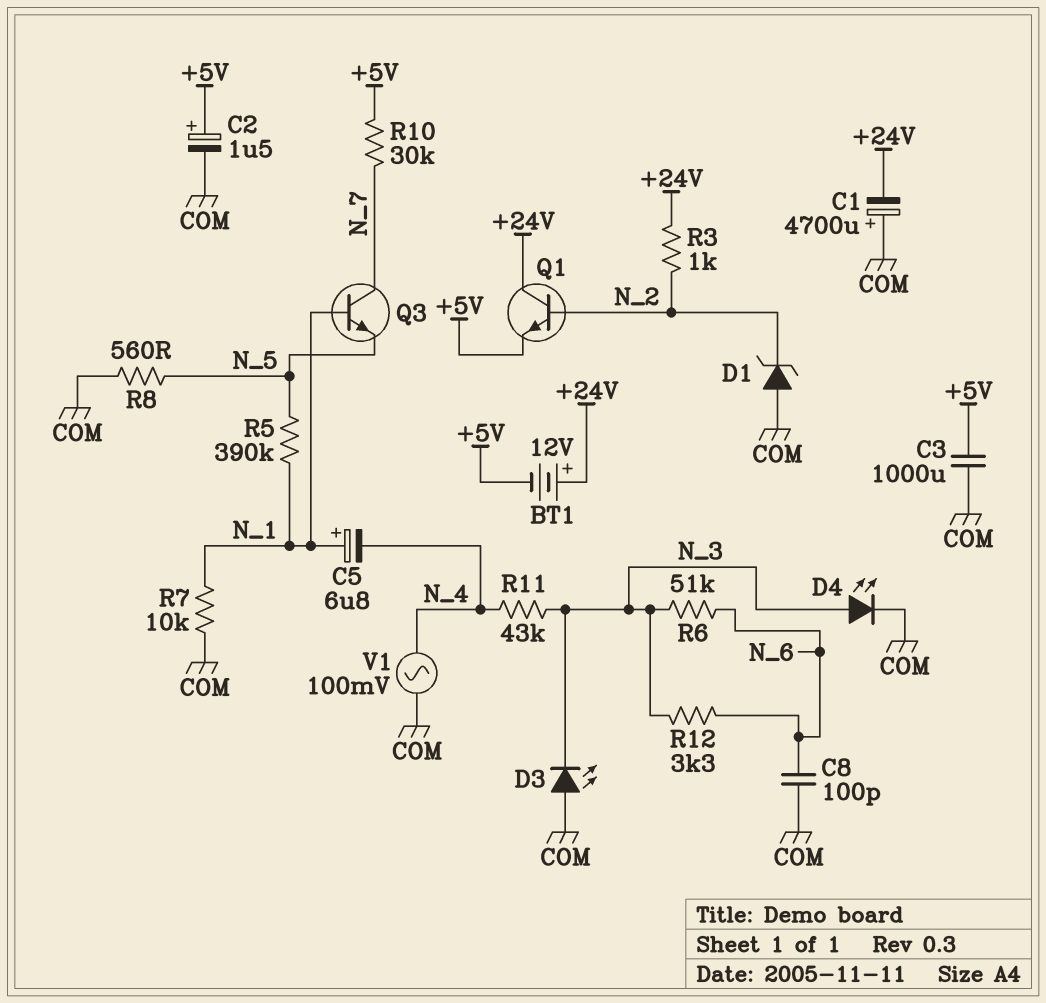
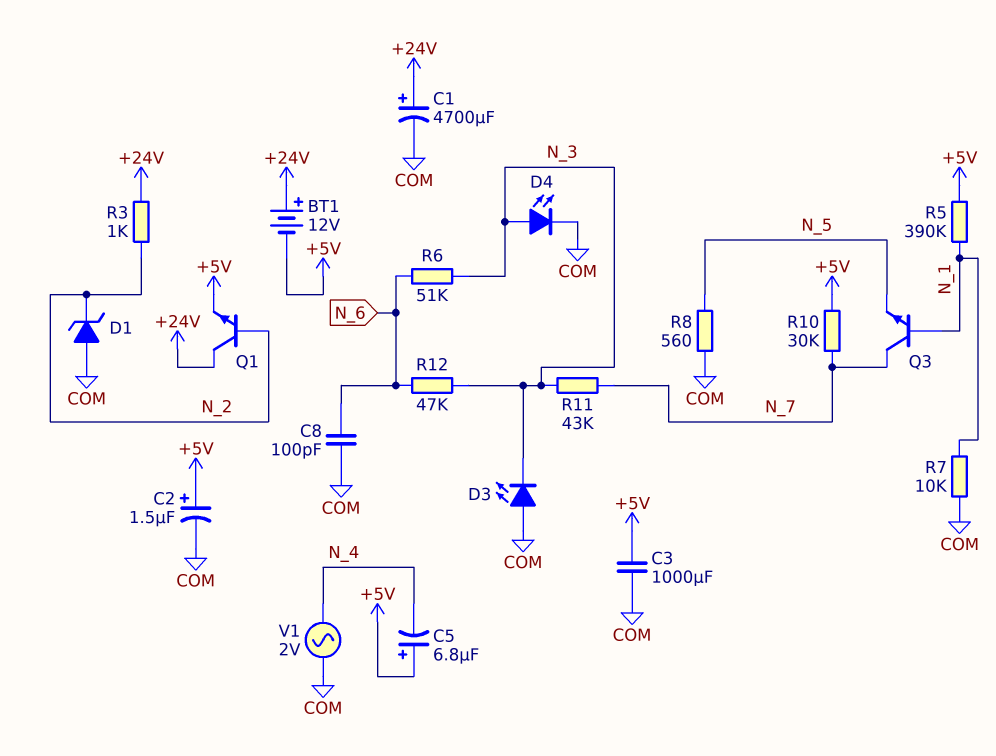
C1: 4700uF (plus COM, minus +24V) -> 4700uF (plus +24V, minus COM)
C5: 6.8uF (plus N_1, minus N_4) -> 6.8uF (plus +5V, minus N_4)
R5: 390k (N_1, N_5) -> 390k (+5V, N_1)
R11: 43k (N_3, N_4) -> 43k (N_3, N_7)
R12: 3.3k (N_3, N_6) -> 47k (N_3, N_6)
V1: AC 100mV (COM, N_4) -> AC 2V (COM, N_4)

